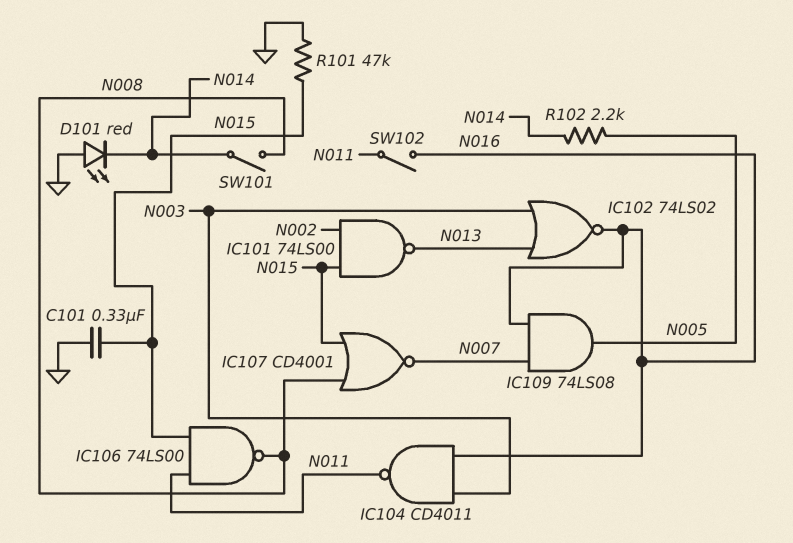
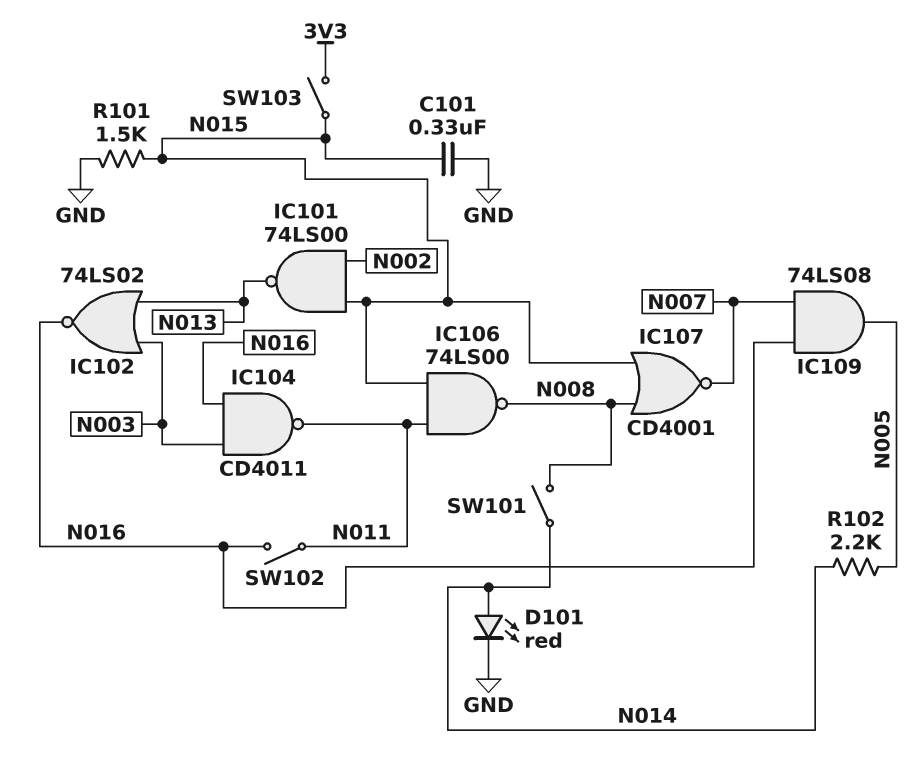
D101: LED red (A GND, K N014) -> LED red (A N014, K GND)
R101: 47k (GND, N015) -> 1.5k (GND, N015)
SW103: none -> switch (3V3, N015)

